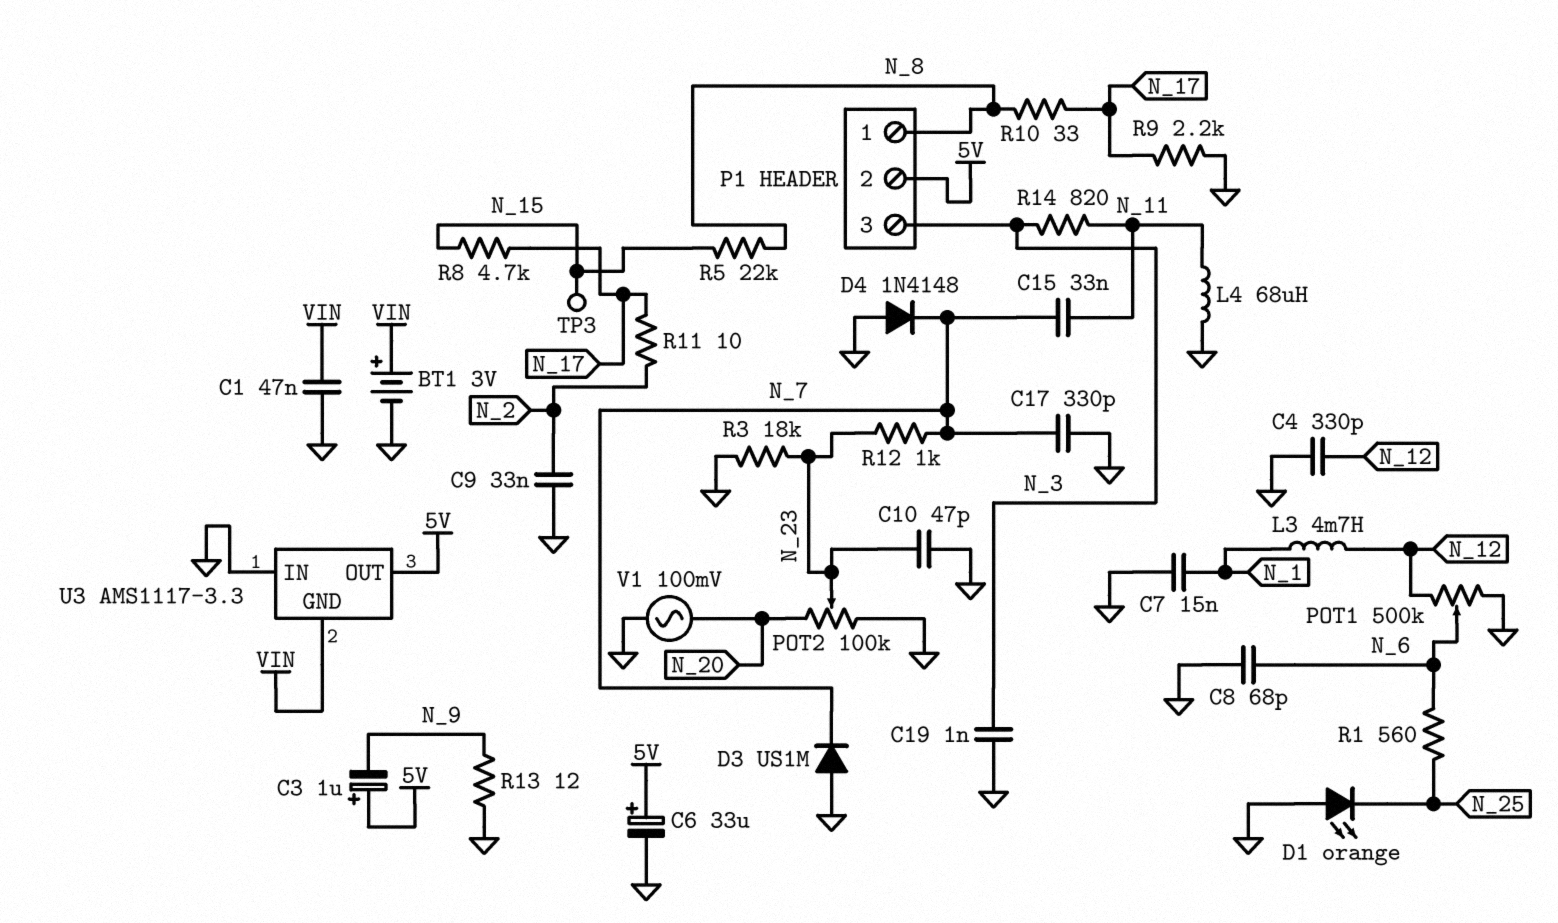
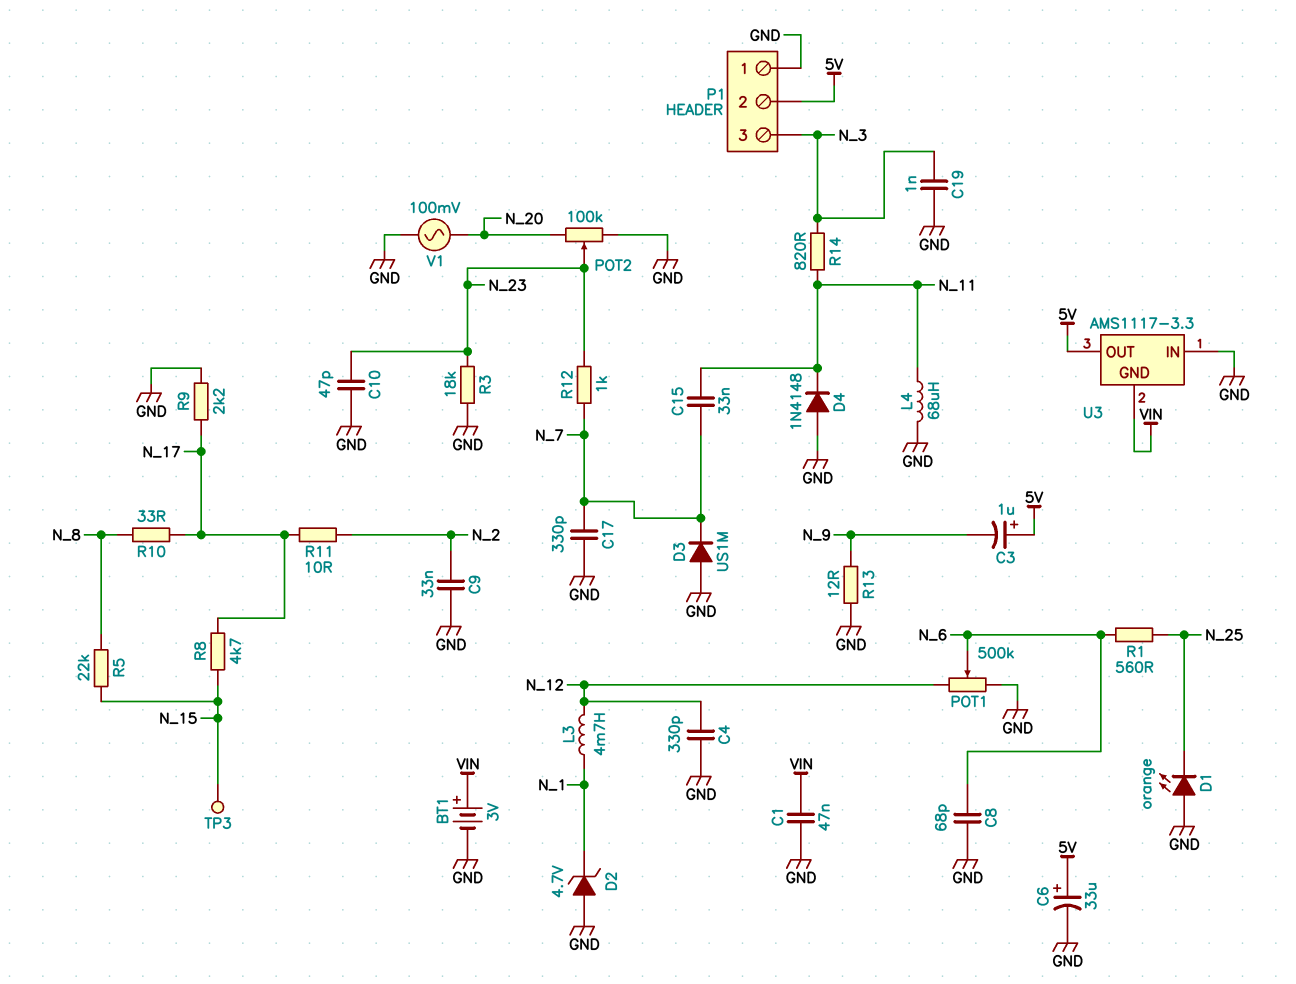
C7: 15nF (GND, N_1) -> none
D2: none -> zener 4.7V (A GND, K N_1)
D4: diode 1N4148 (A GND, K N_7) -> diode 1N4148 (A GND, K N_11)
P1 pin 1: N_8 -> GND

